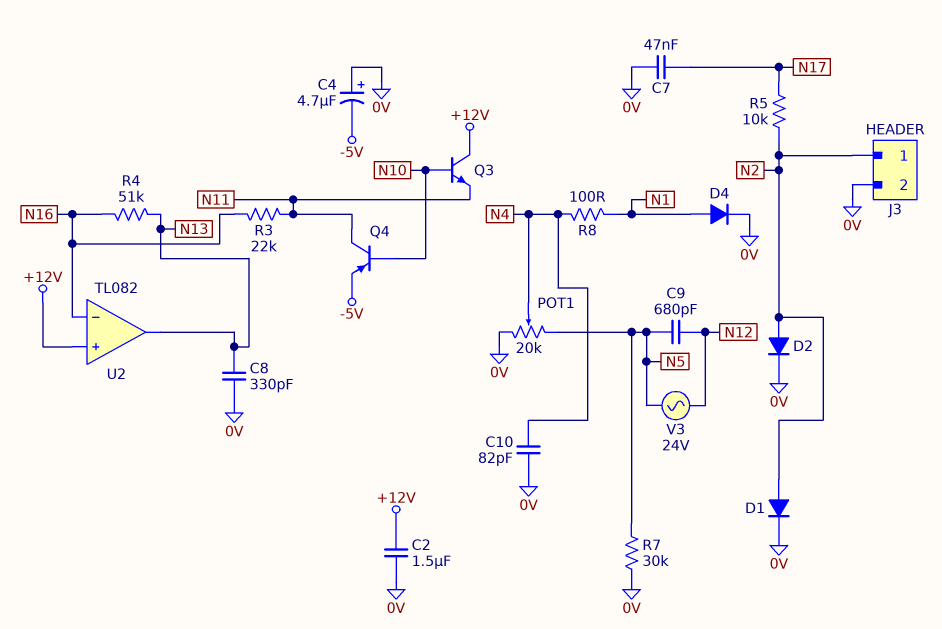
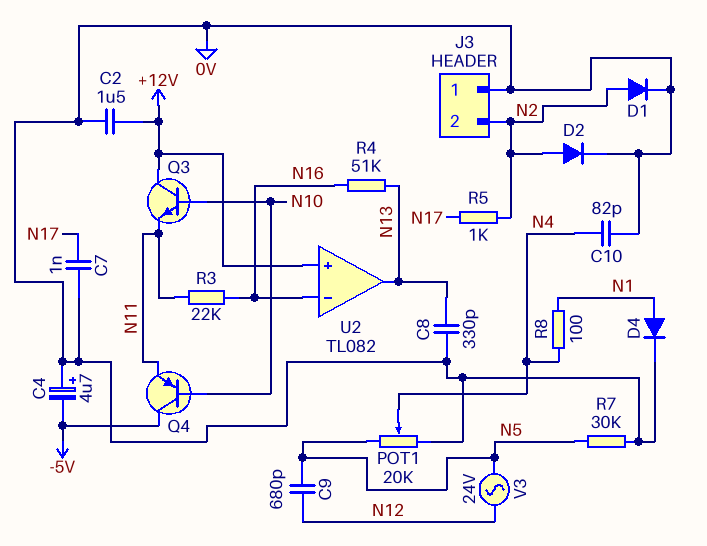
C7: 47nF (0V, N17) -> 1nF (0V, N17)
J3 pin 1: N2 -> 0V
J3 pin 2: 0V -> N2
Q4: PNP (B N10, C N11, E -5V) -> PNP (B N10, C -5V, E N11)
R5: 10k (N2, N17) -> 1k (N2, N17)

